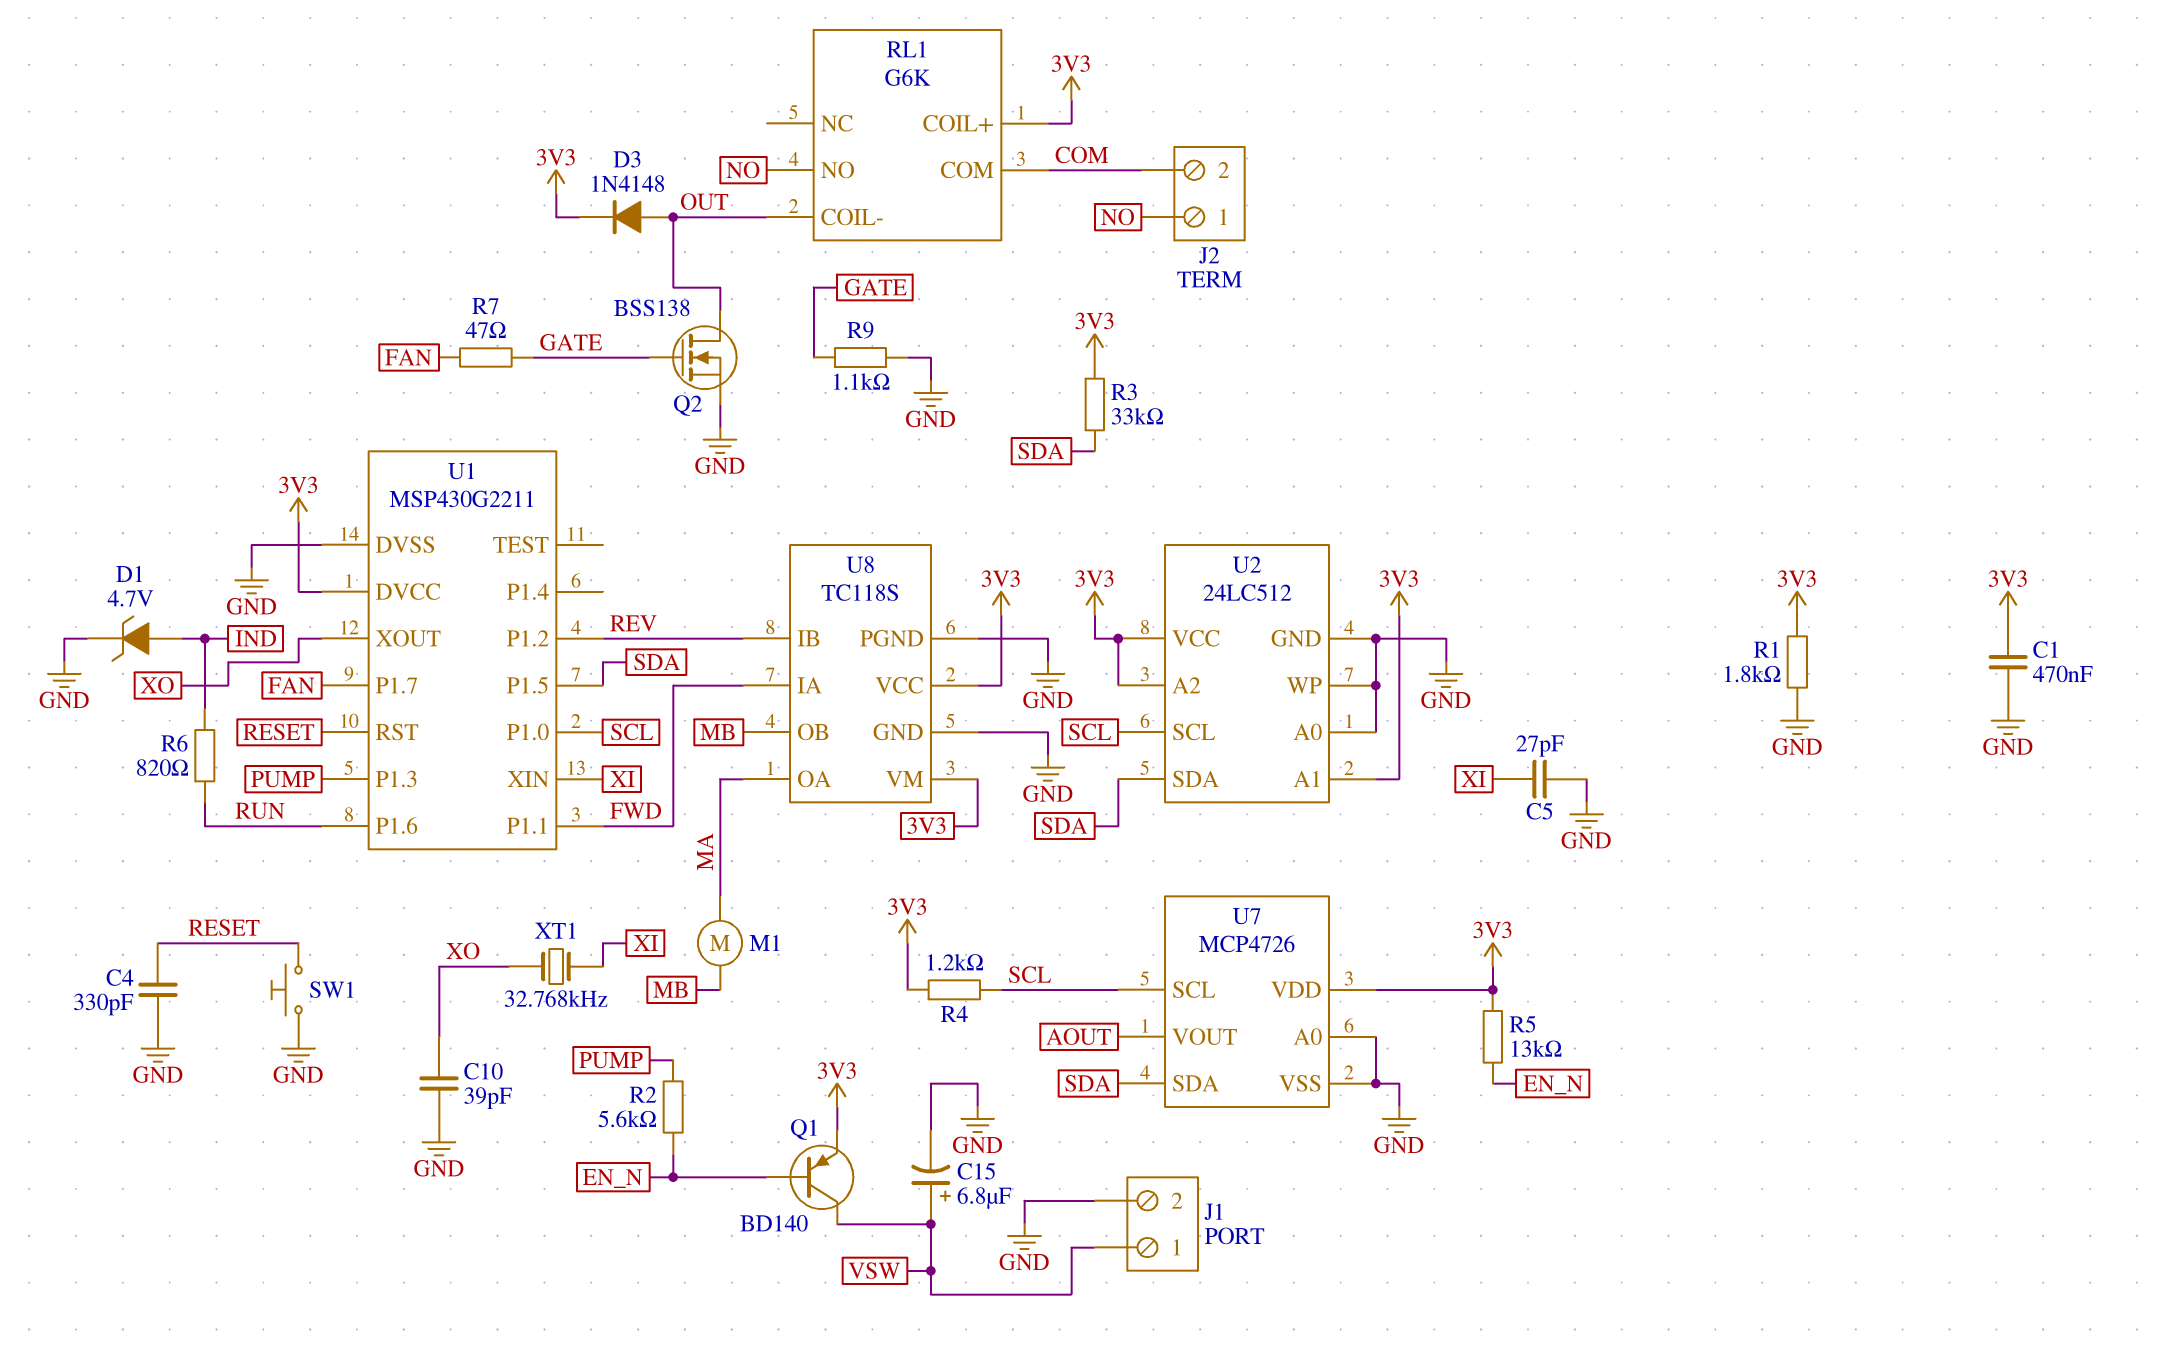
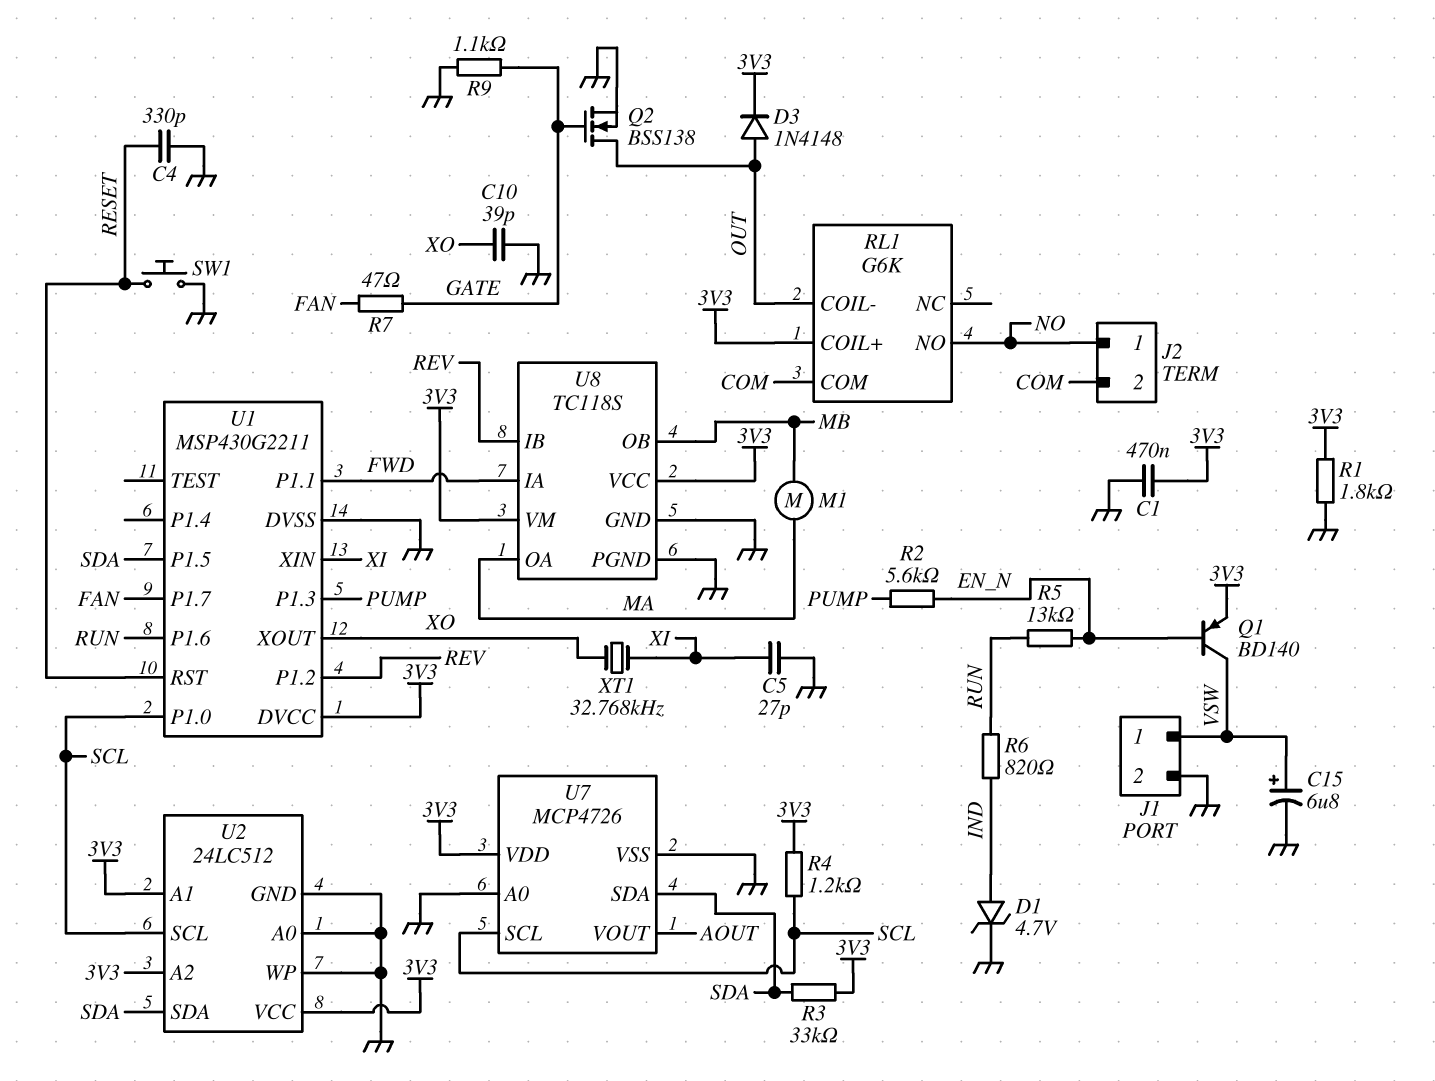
R5: 13k (3V3, EN_N) -> 13k (EN_N, RUN)

